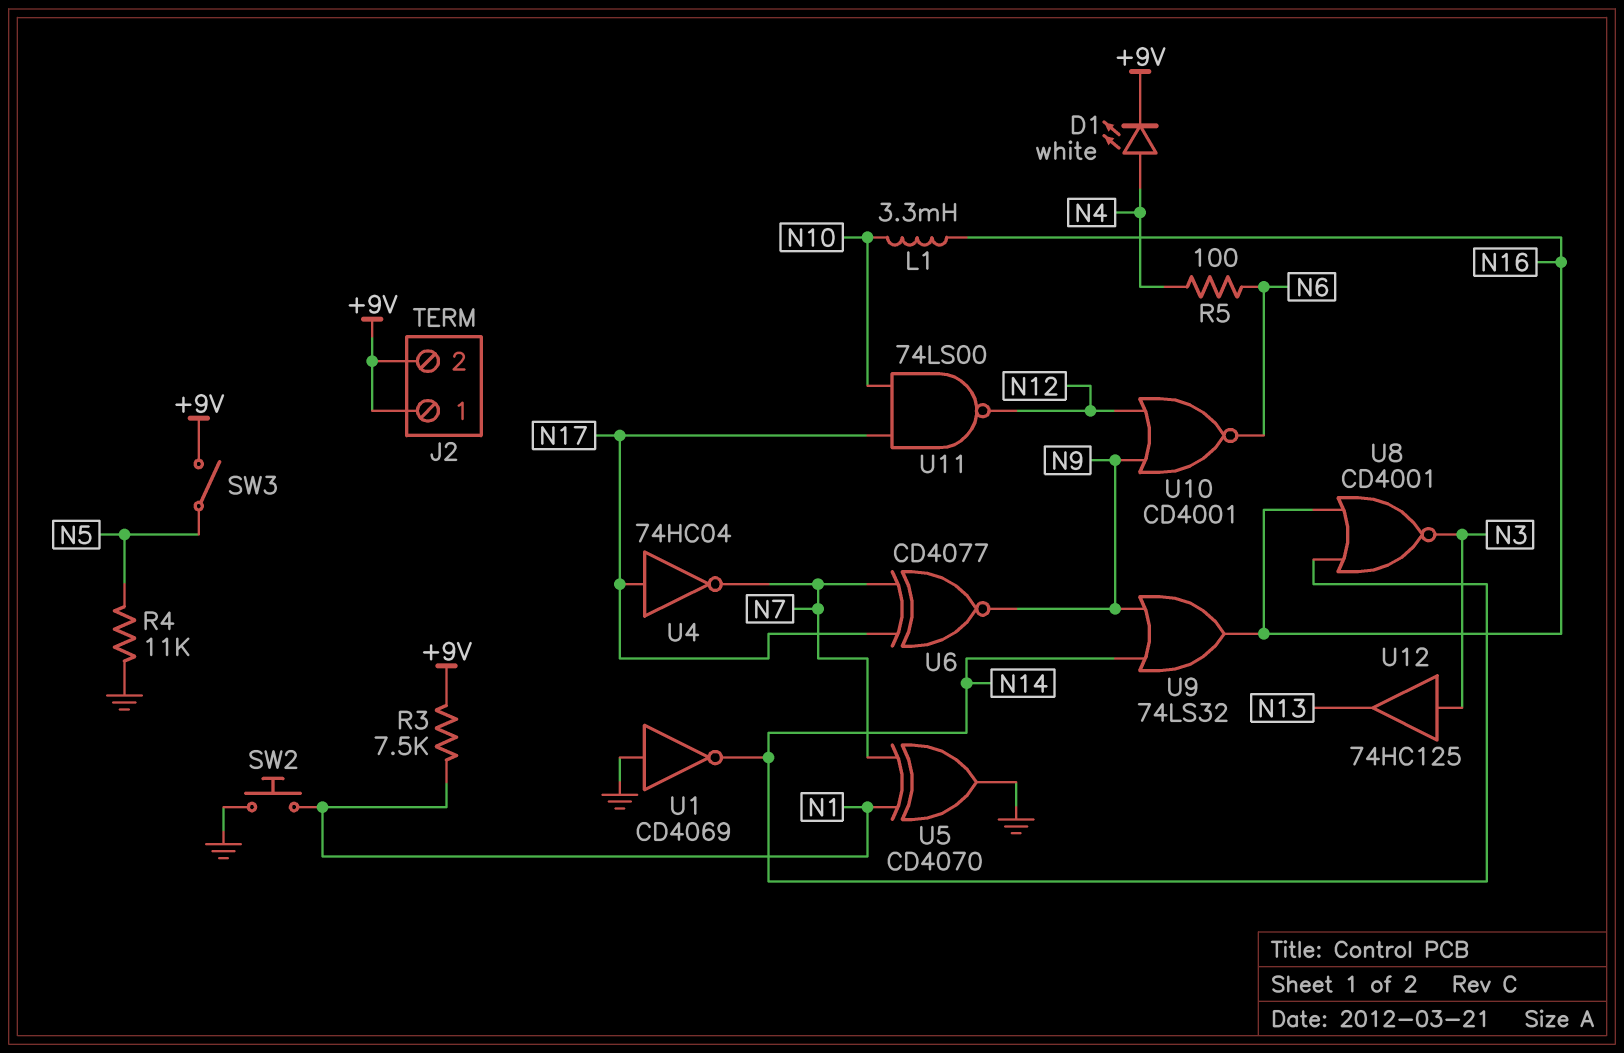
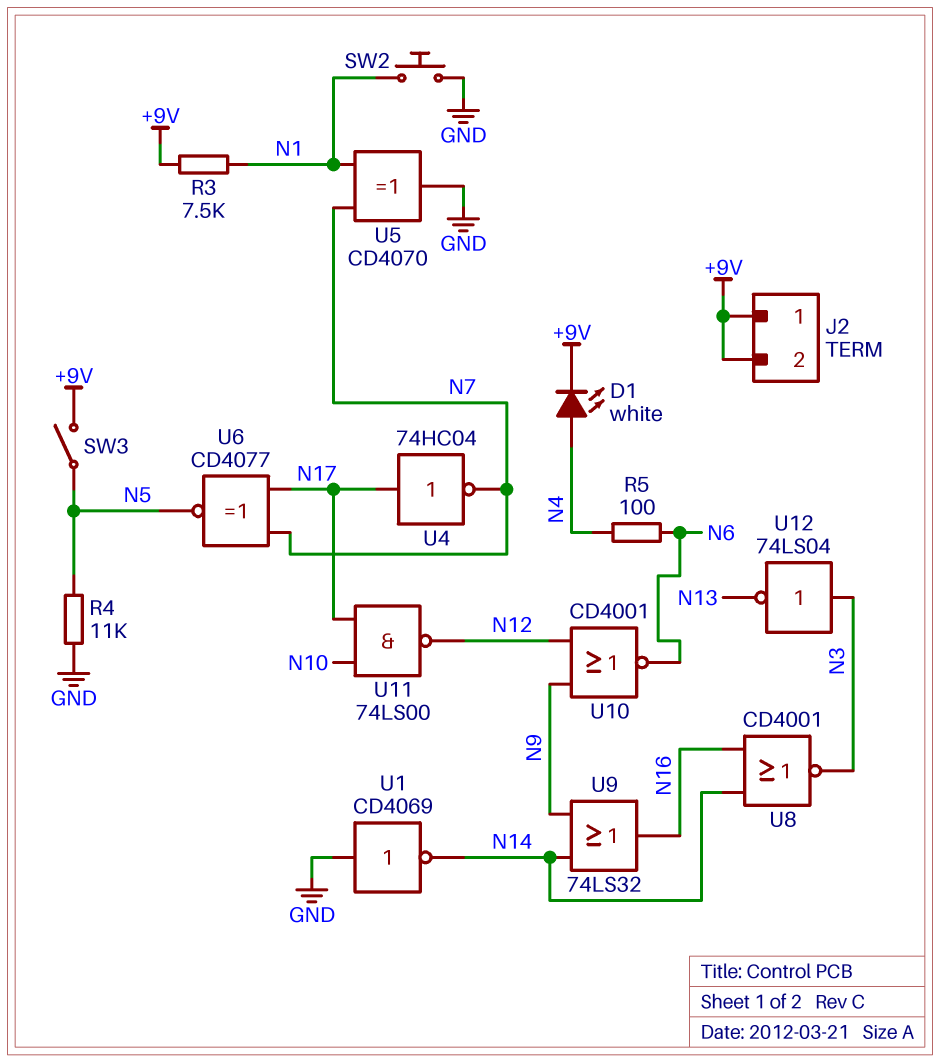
L1: 3.3mH (N10, N16) -> none
U6: XNOR CD4077 (in N7, in N17, out N9) -> XNOR CD4077 (in N7, in N17, out N5)
U12: buffer 74HC125 (in N3, out N13) -> NOT 74LS04 (in N3, out N13)

